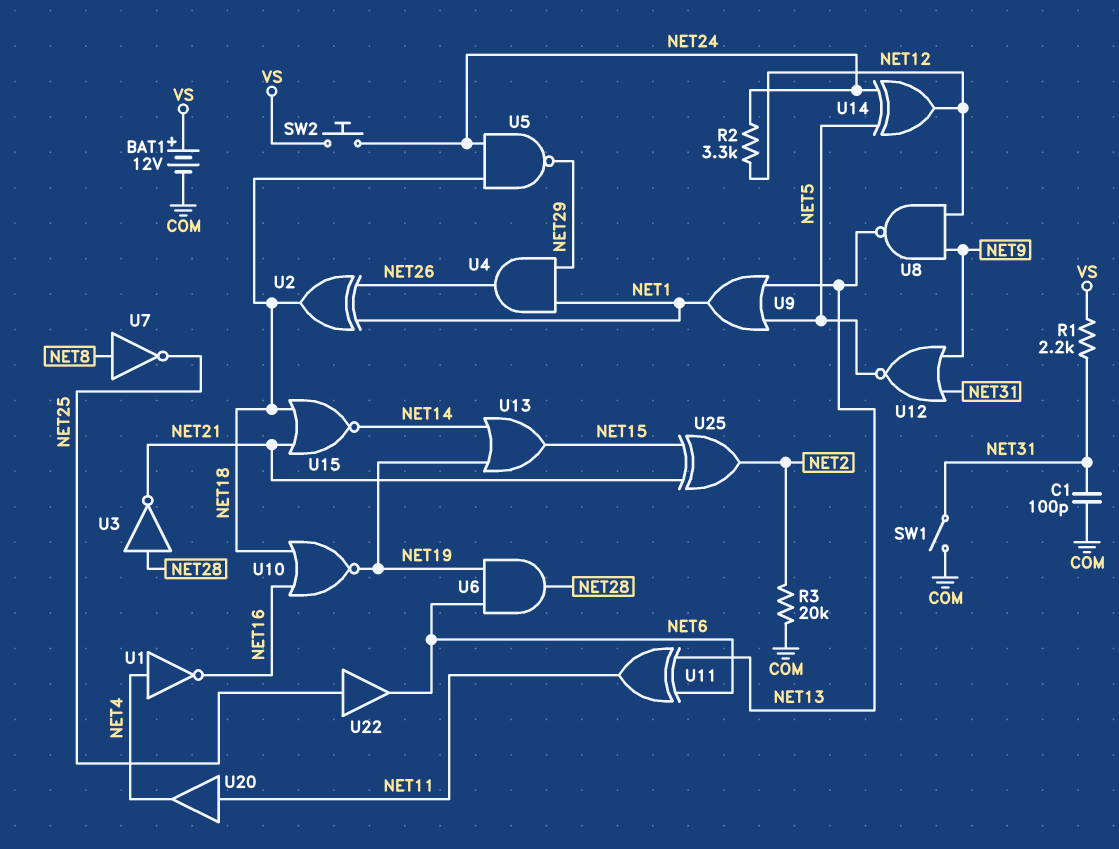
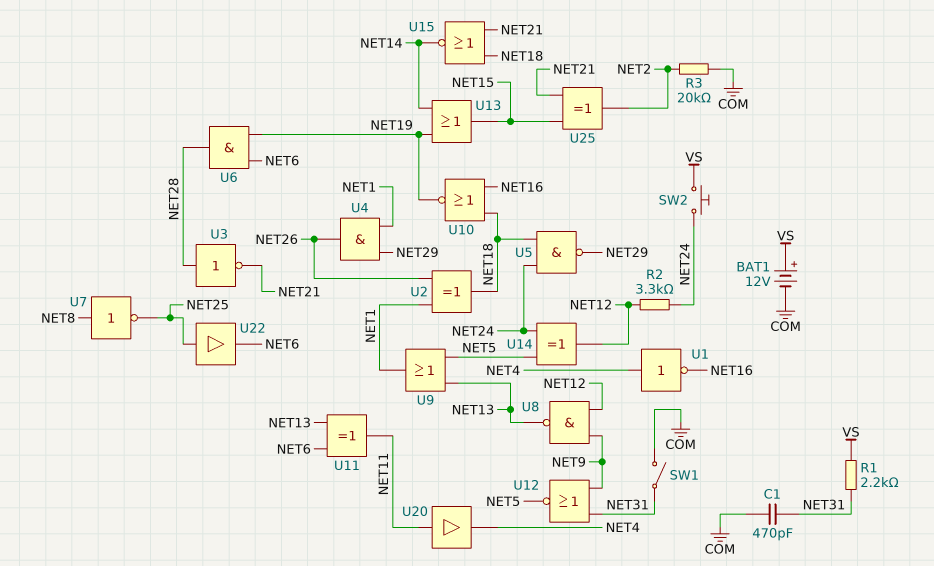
C1: 100pF (COM, NET31) -> 470pF (COM, NET31)

